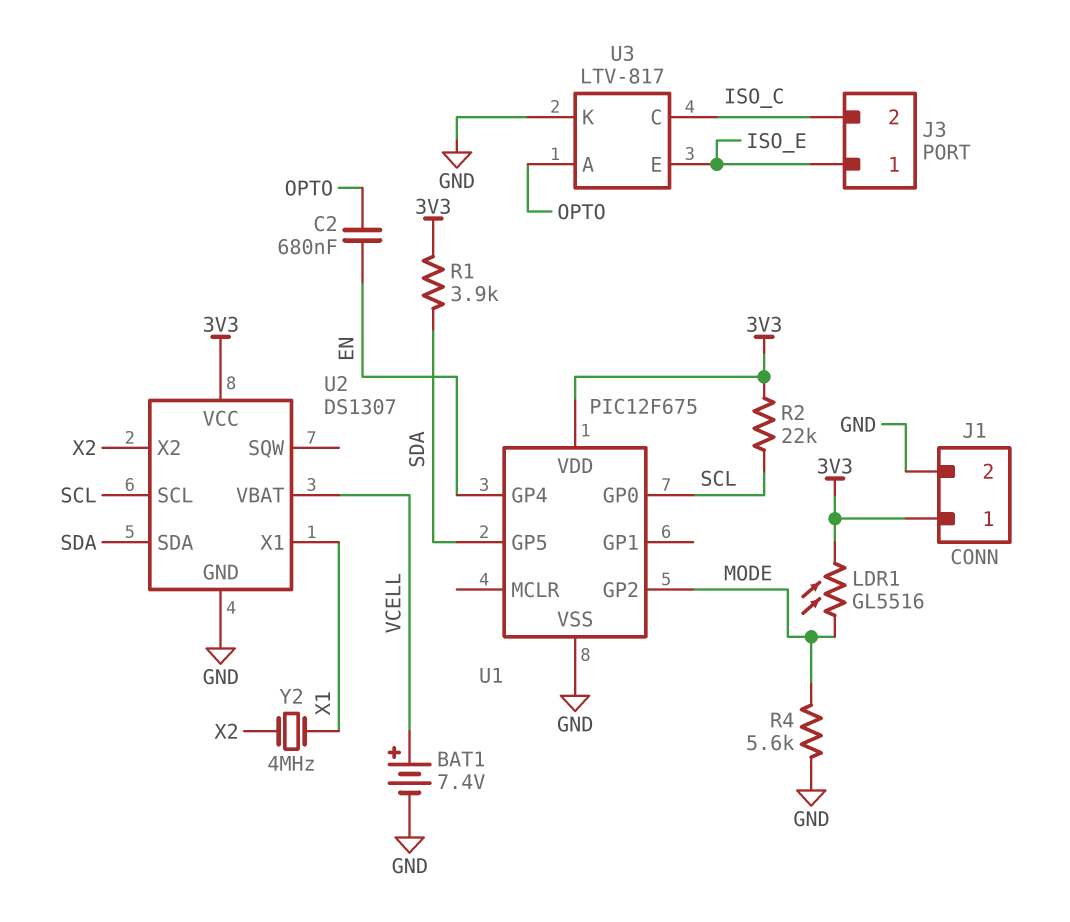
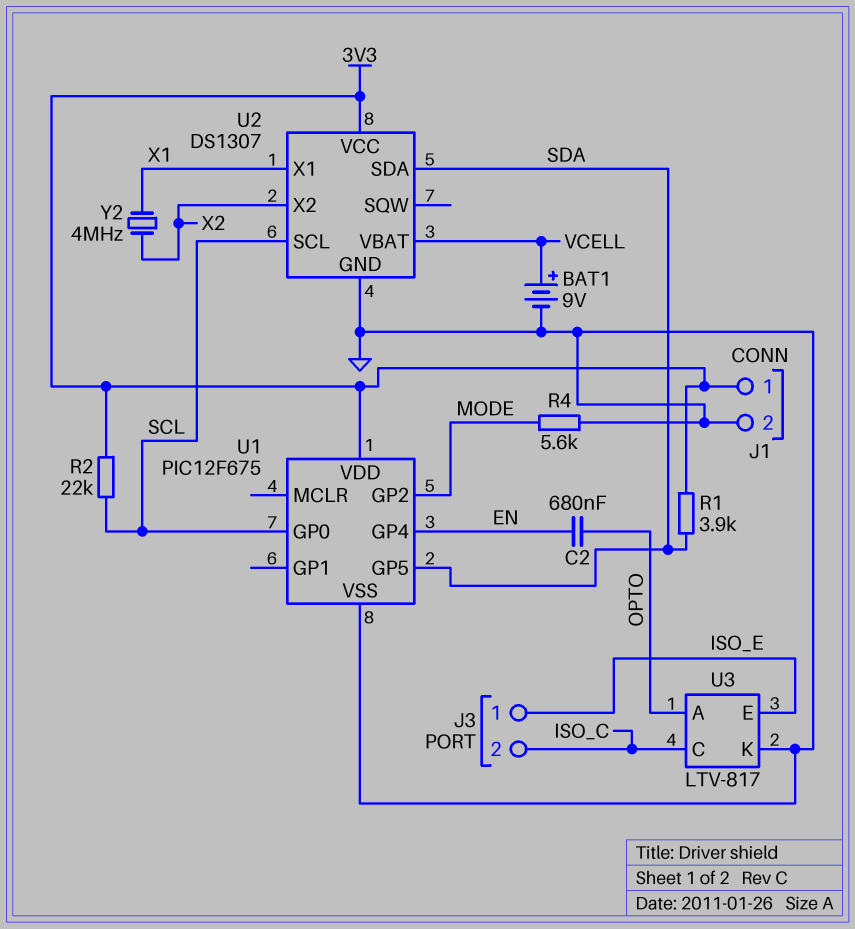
BAT1: 7.4V (plus VCELL, minus GND) -> 9V (plus VCELL, minus GND)
LDR1: GL5516 (3V3, MODE) -> none

